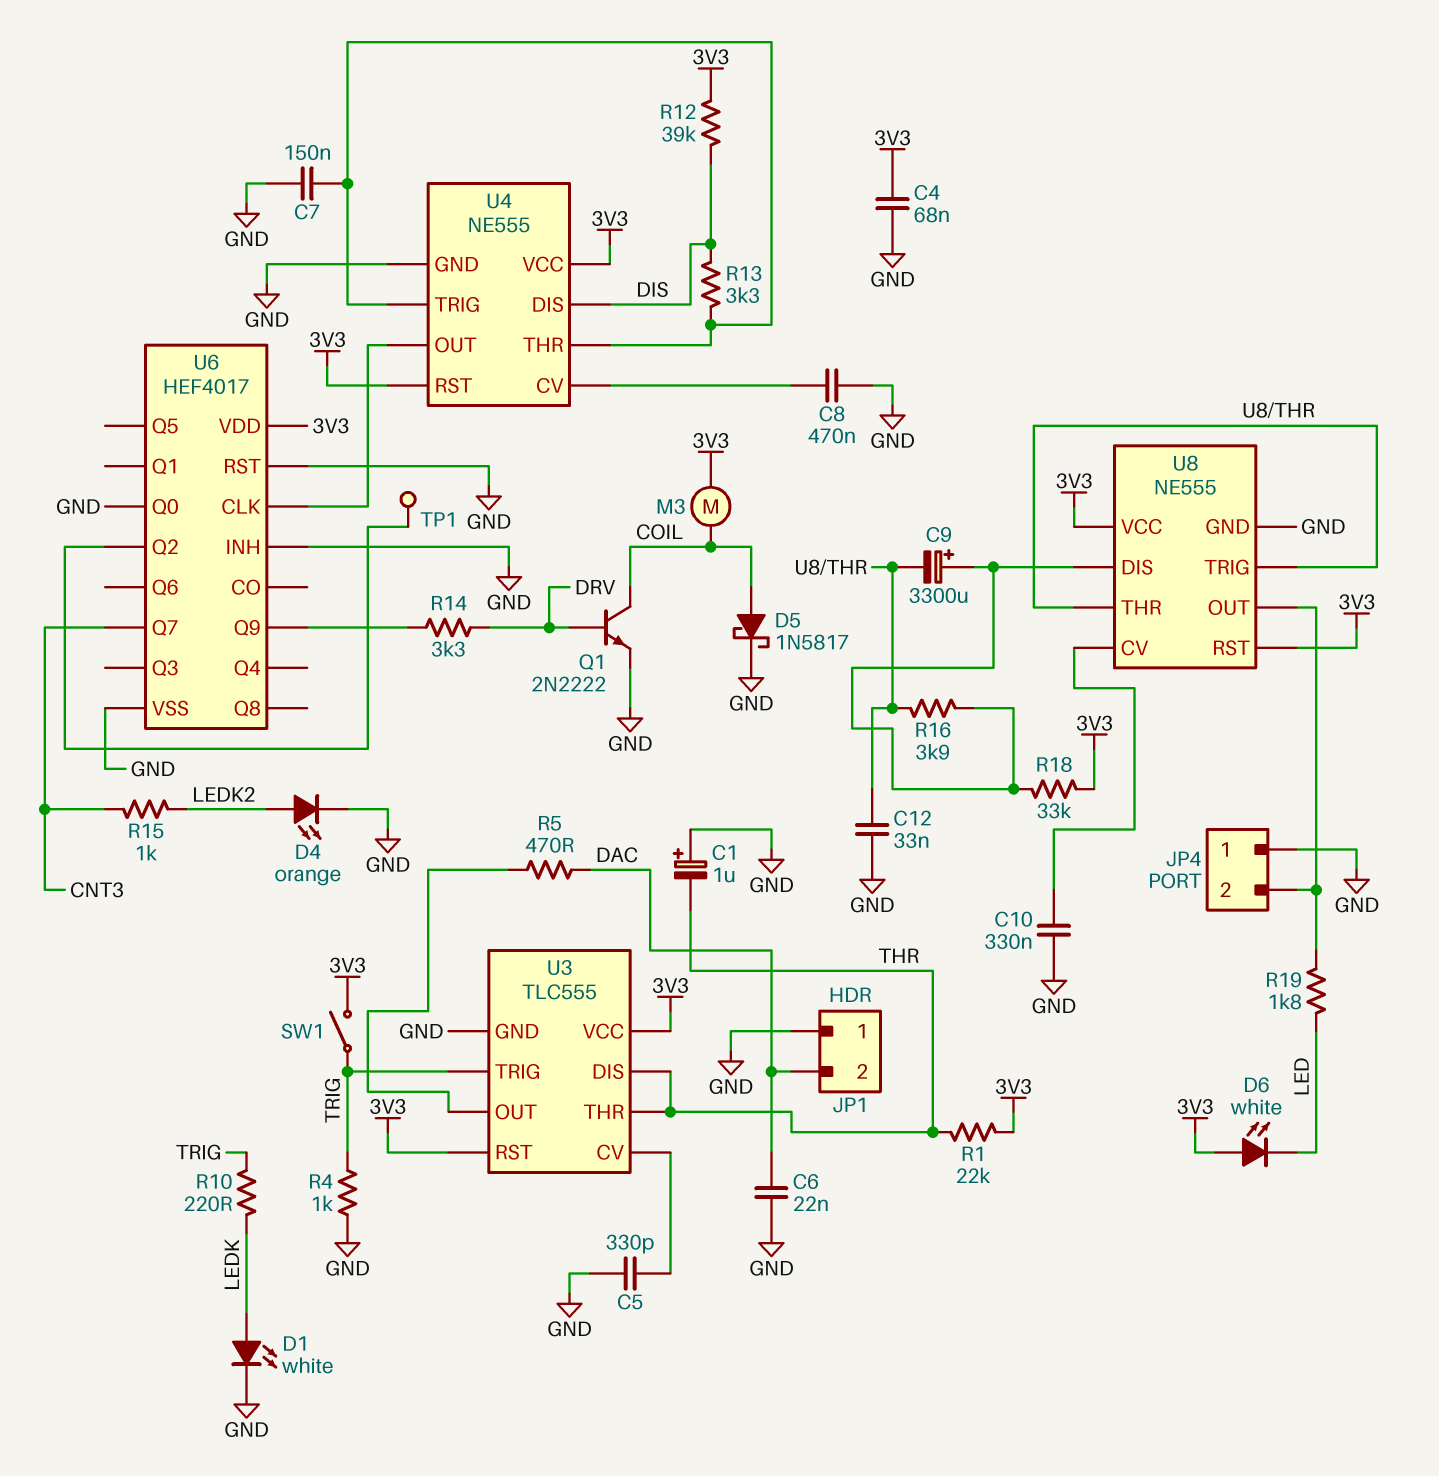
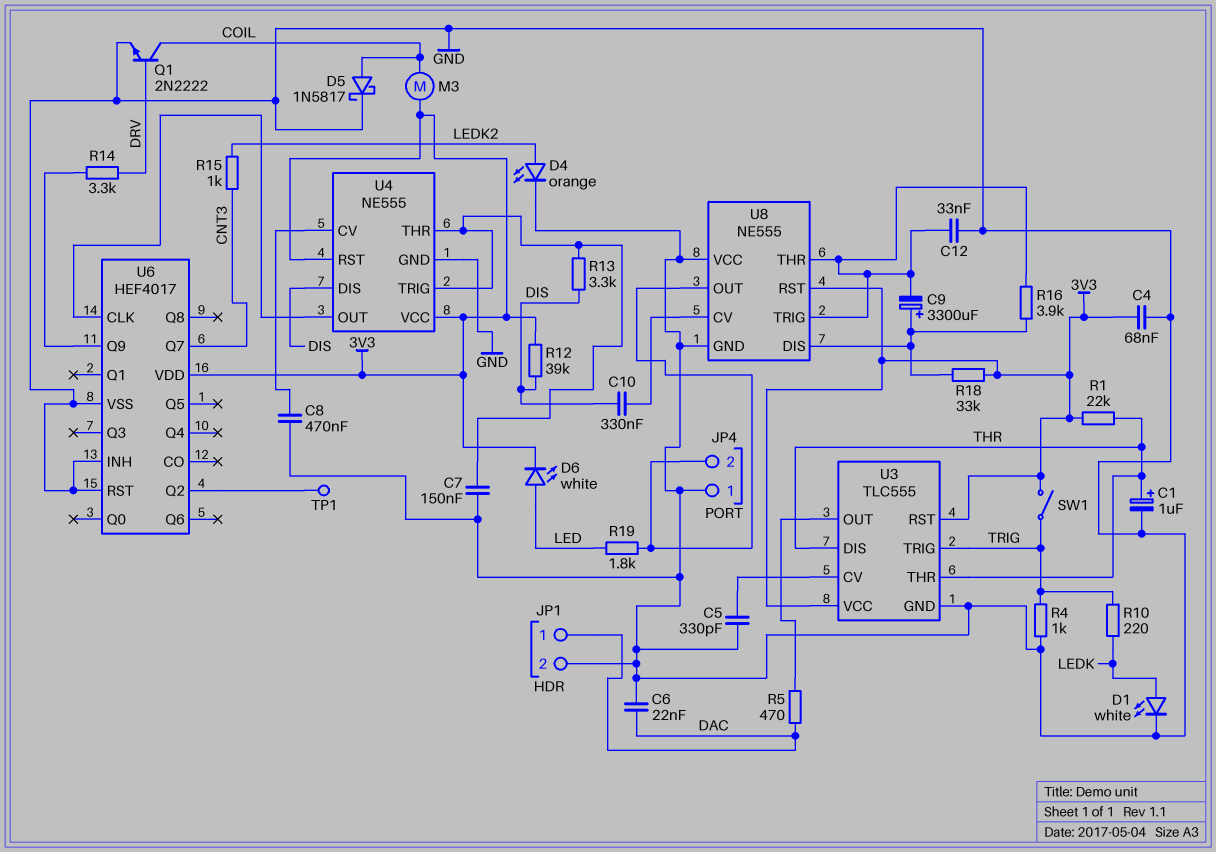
C1: 1uF (plus GND, minus THR) -> 1uF (plus THR, minus GND)
C10: 330nF (GND, U8/CV) -> 330nF (DIS, U8/CV)
D6: LED white (A 3V3, K LED) -> LED white (A LED, K 3V3)
JP1 pin 1: GND -> DAC
JP1 pin 2: DAC -> GND
U6 pin Q0: GND -> none
U8 pin VCC: 3V3 -> GND

